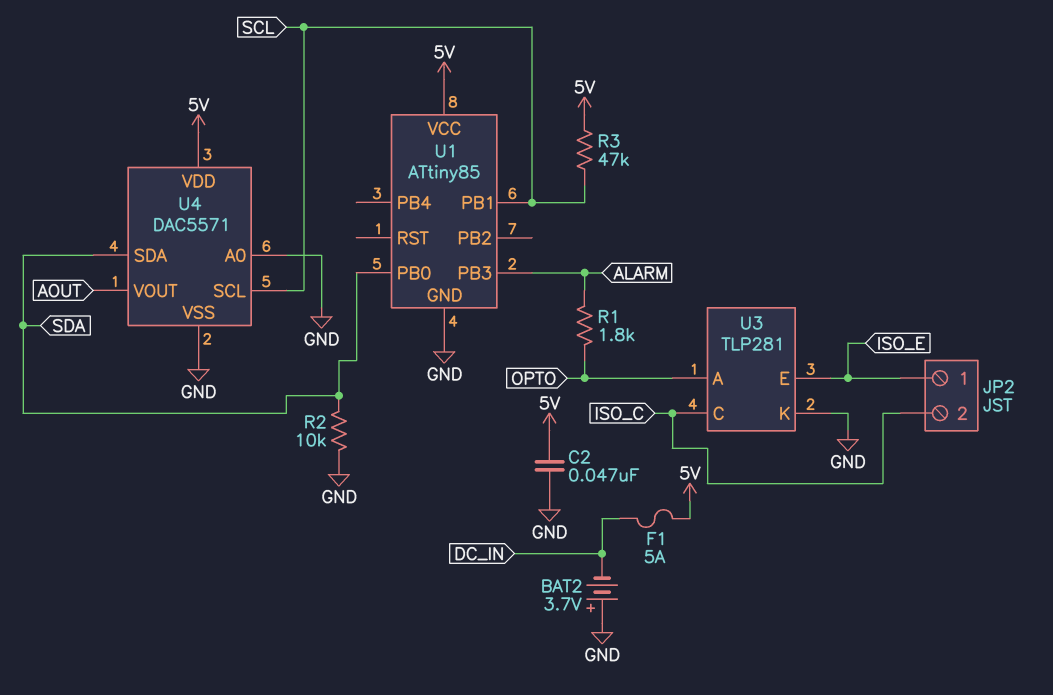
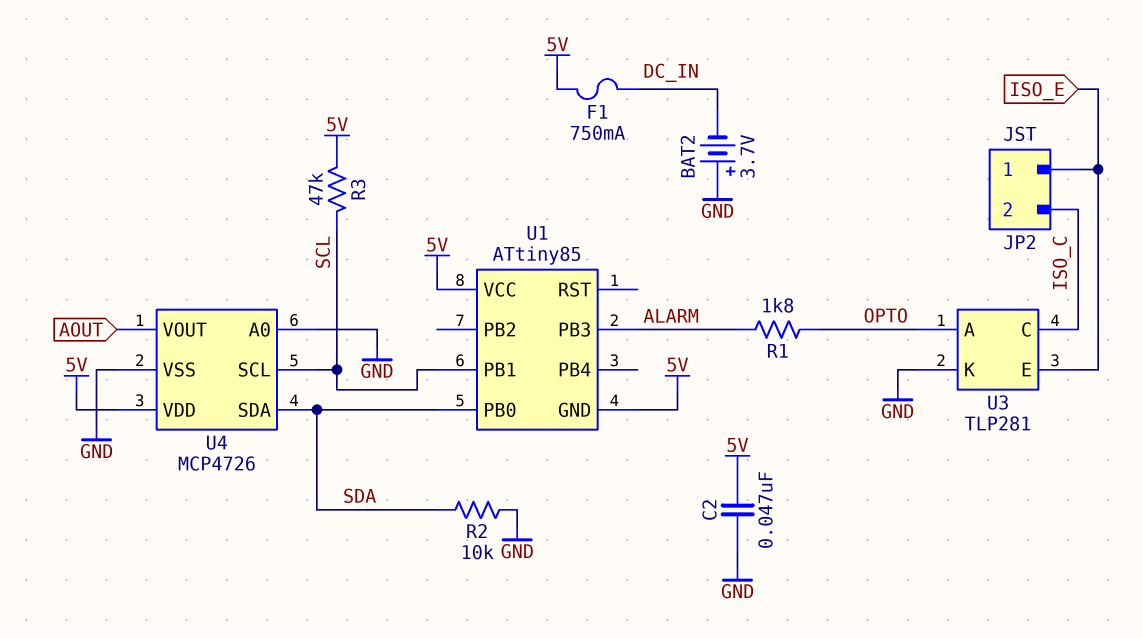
F1: 5A (5V, DC_IN) -> 750mA (5V, DC_IN)
U1 pin GND: GND -> 5V
U4: DAC5571 -> MCP4726

